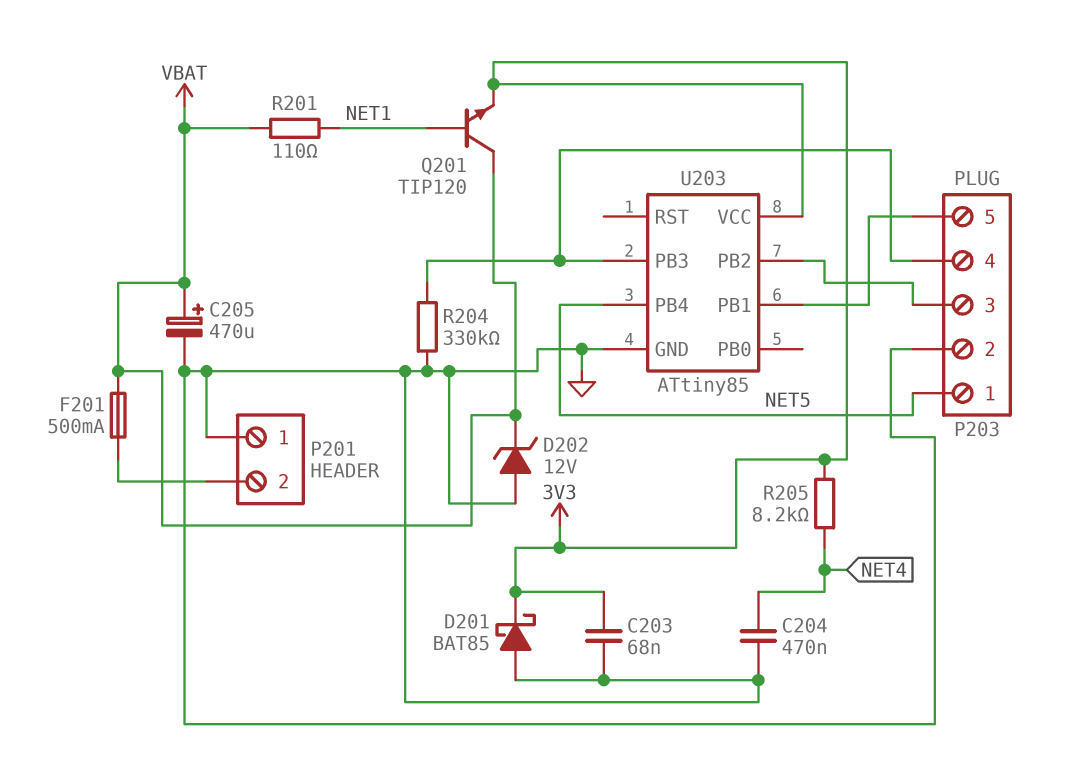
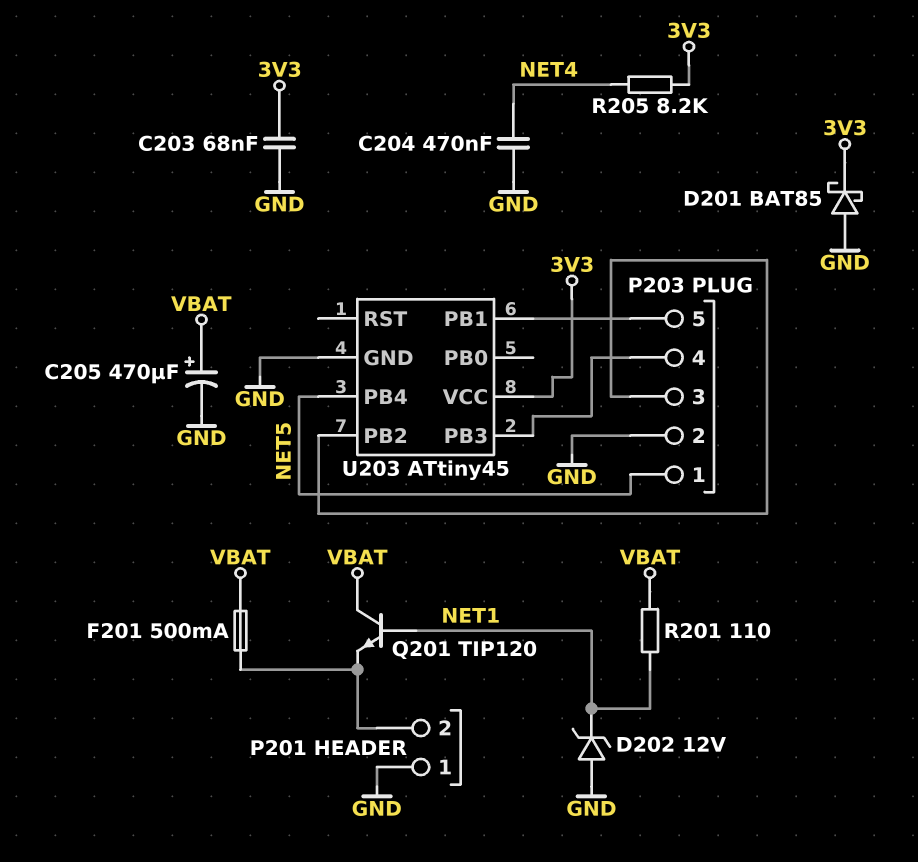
D202: zener 12V (A GND, K VBAT) -> zener 12V (A GND, K NET1)
Q201: NPN TIP120 (B NET1, C VBAT, E 3V3) -> NPN TIP120 (B NET1, C VBAT, E P201/2)
R204: 330k (GND, P203/4) -> none
U203: ATtiny85 -> ATtiny45

